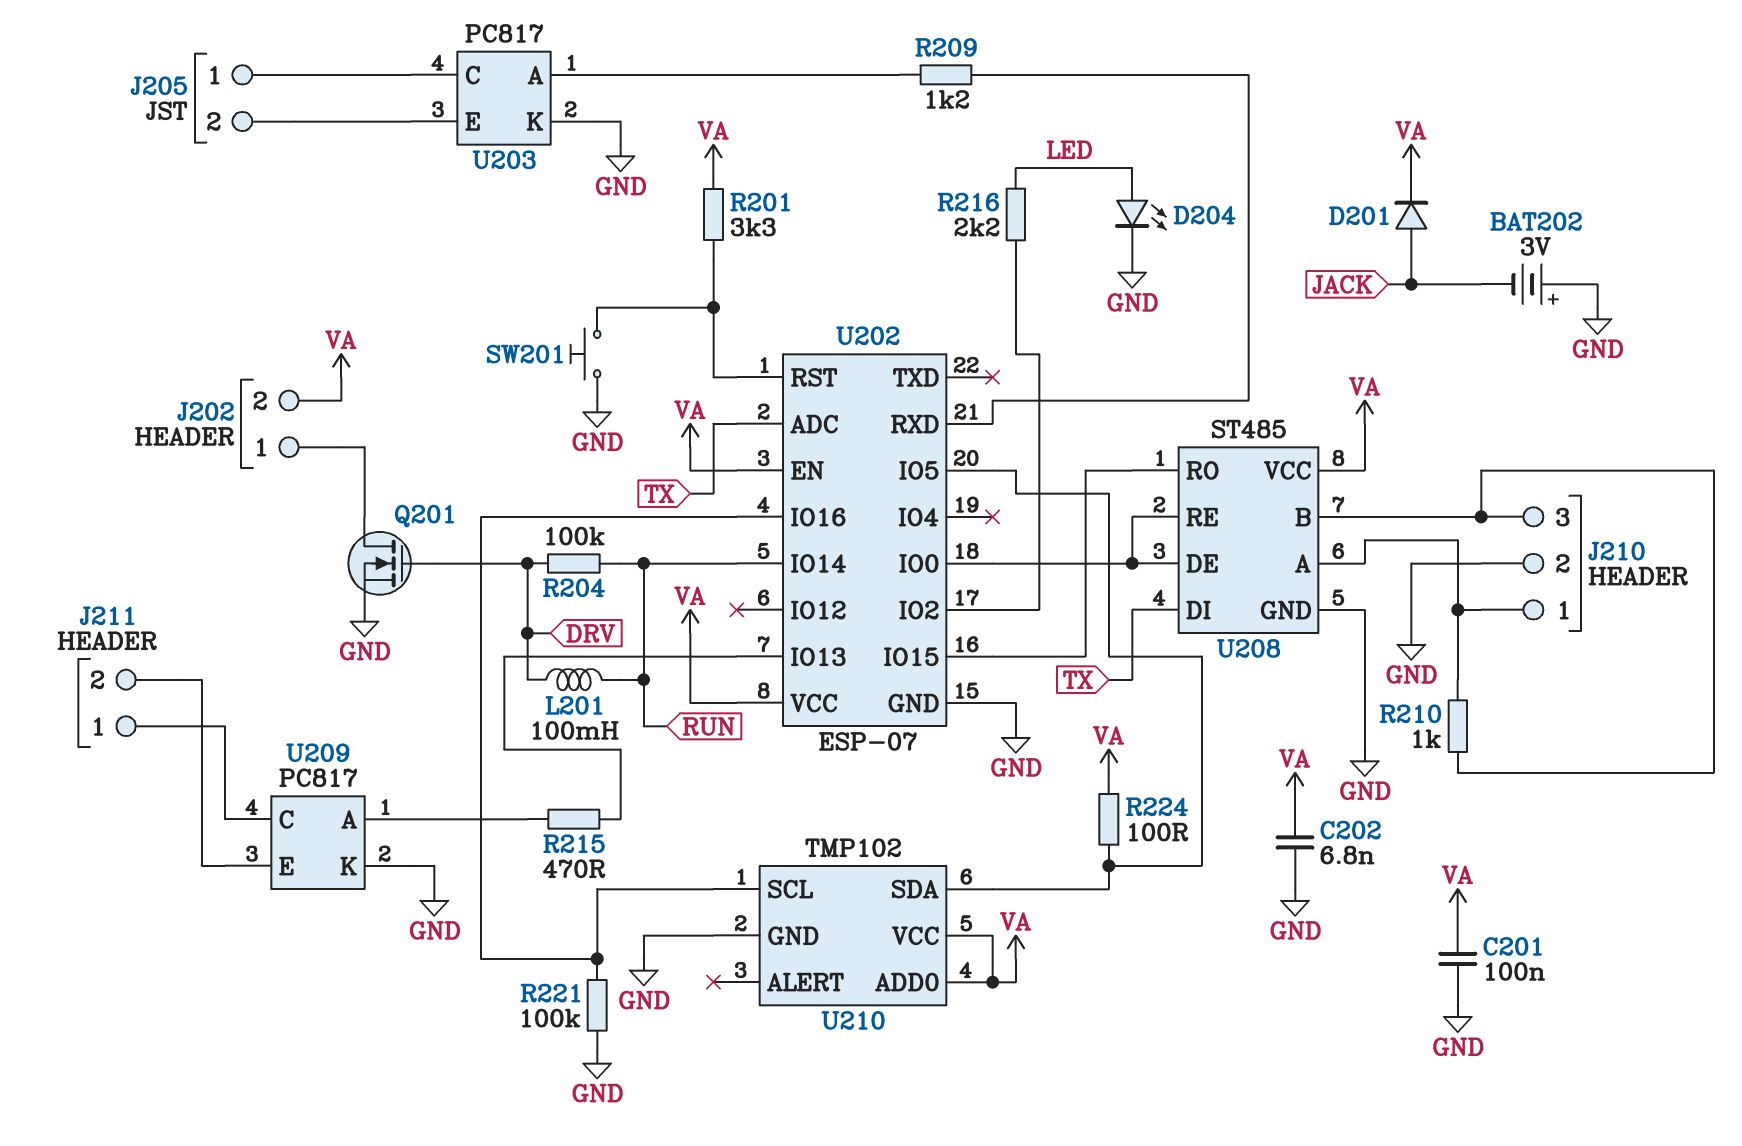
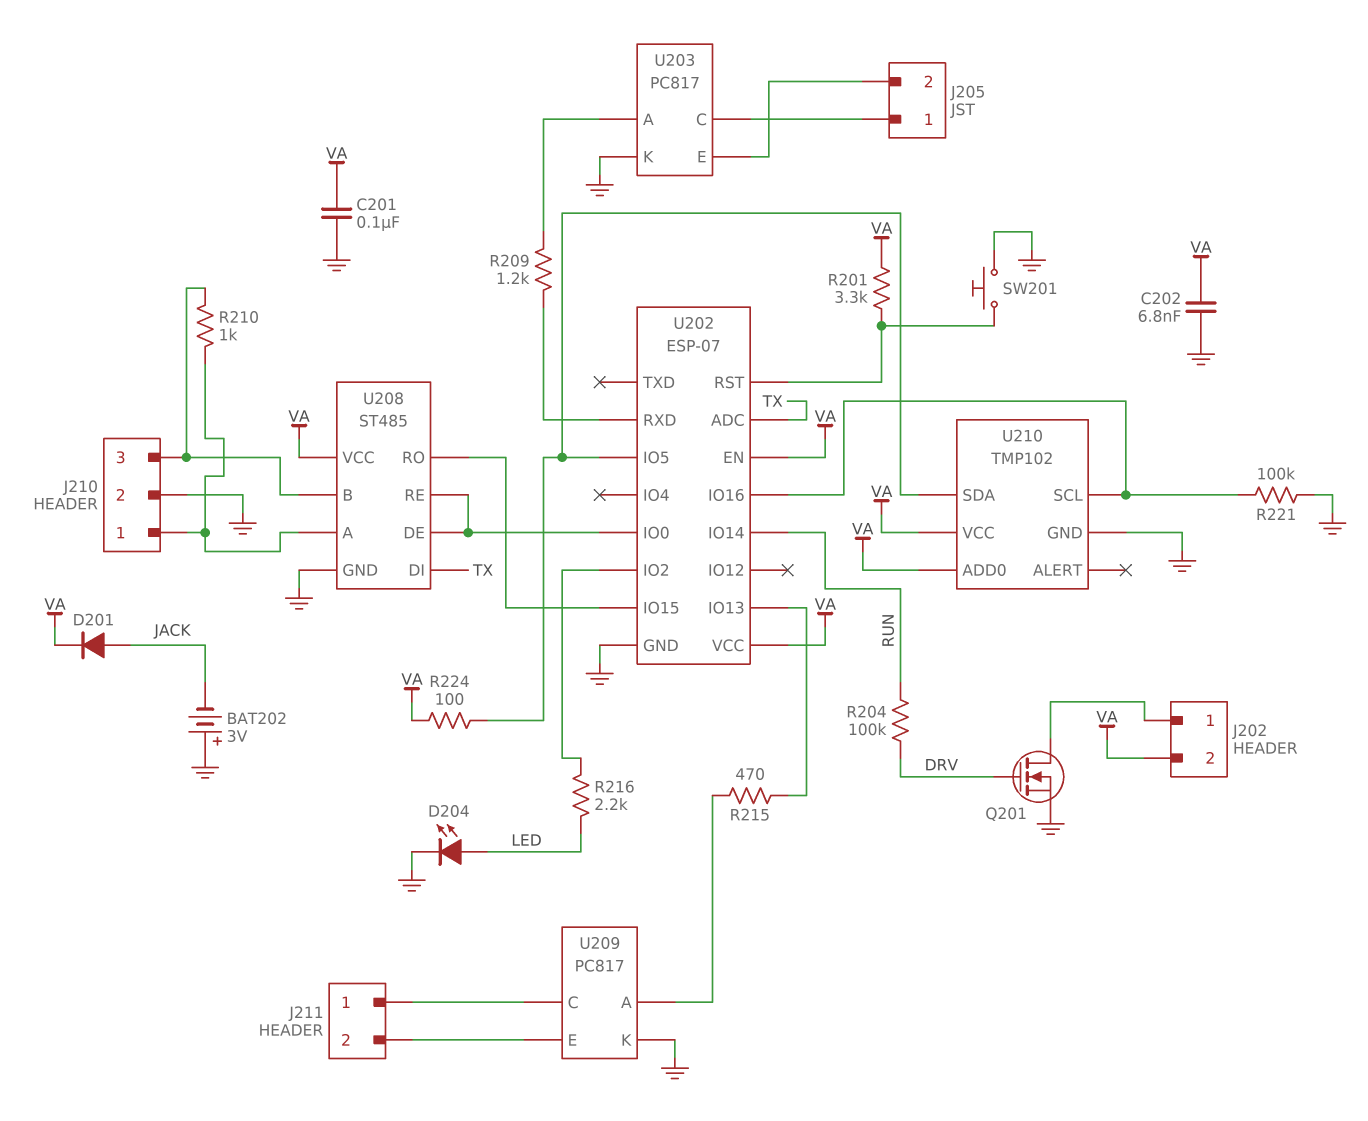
L201: 100mH (DRV, RUN) -> none

